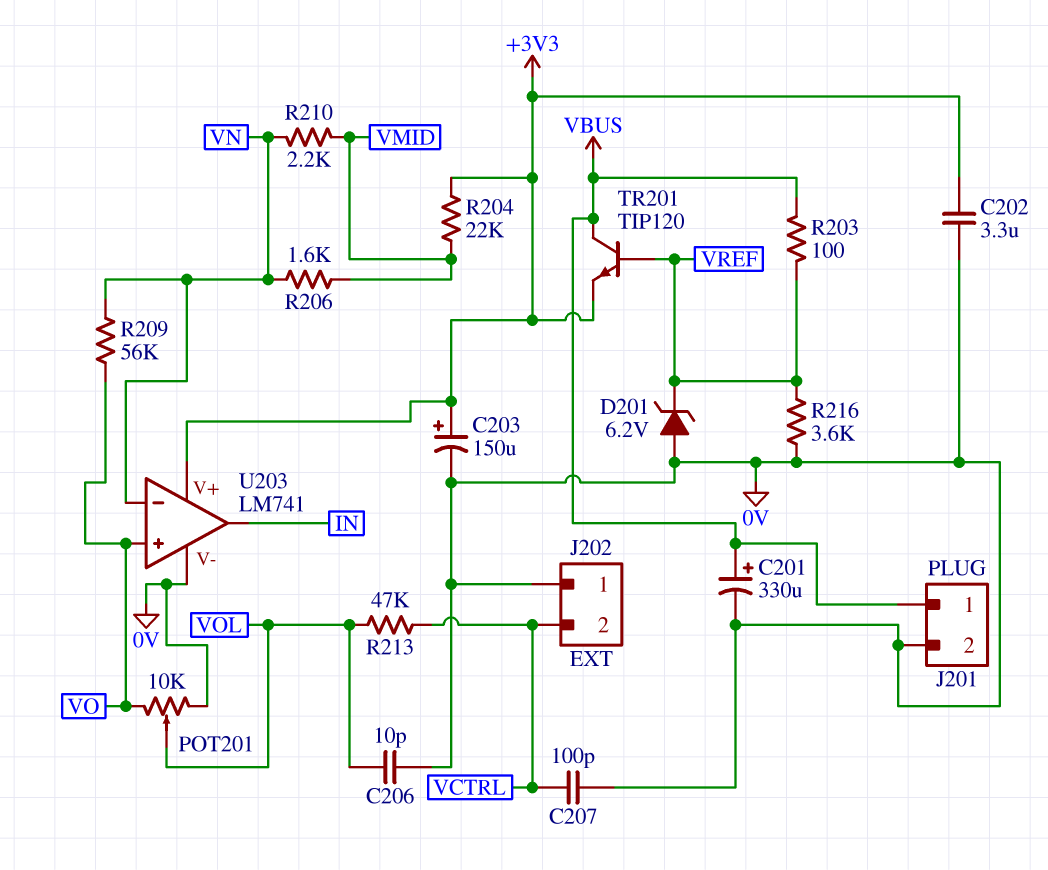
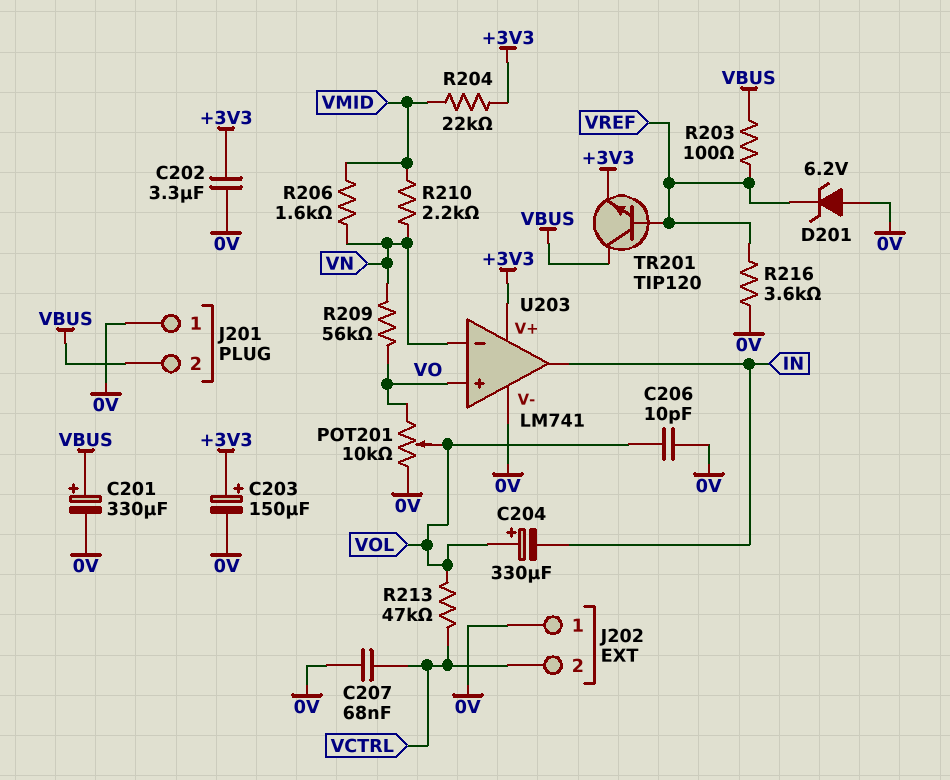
C204: none -> 330uF (plus VOL, minus IN)
C207: 100pF (0V, VCTRL) -> 68nF (0V, VCTRL)
J201 pin 1: VBUS -> 0V
J201 pin 2: 0V -> VBUS

